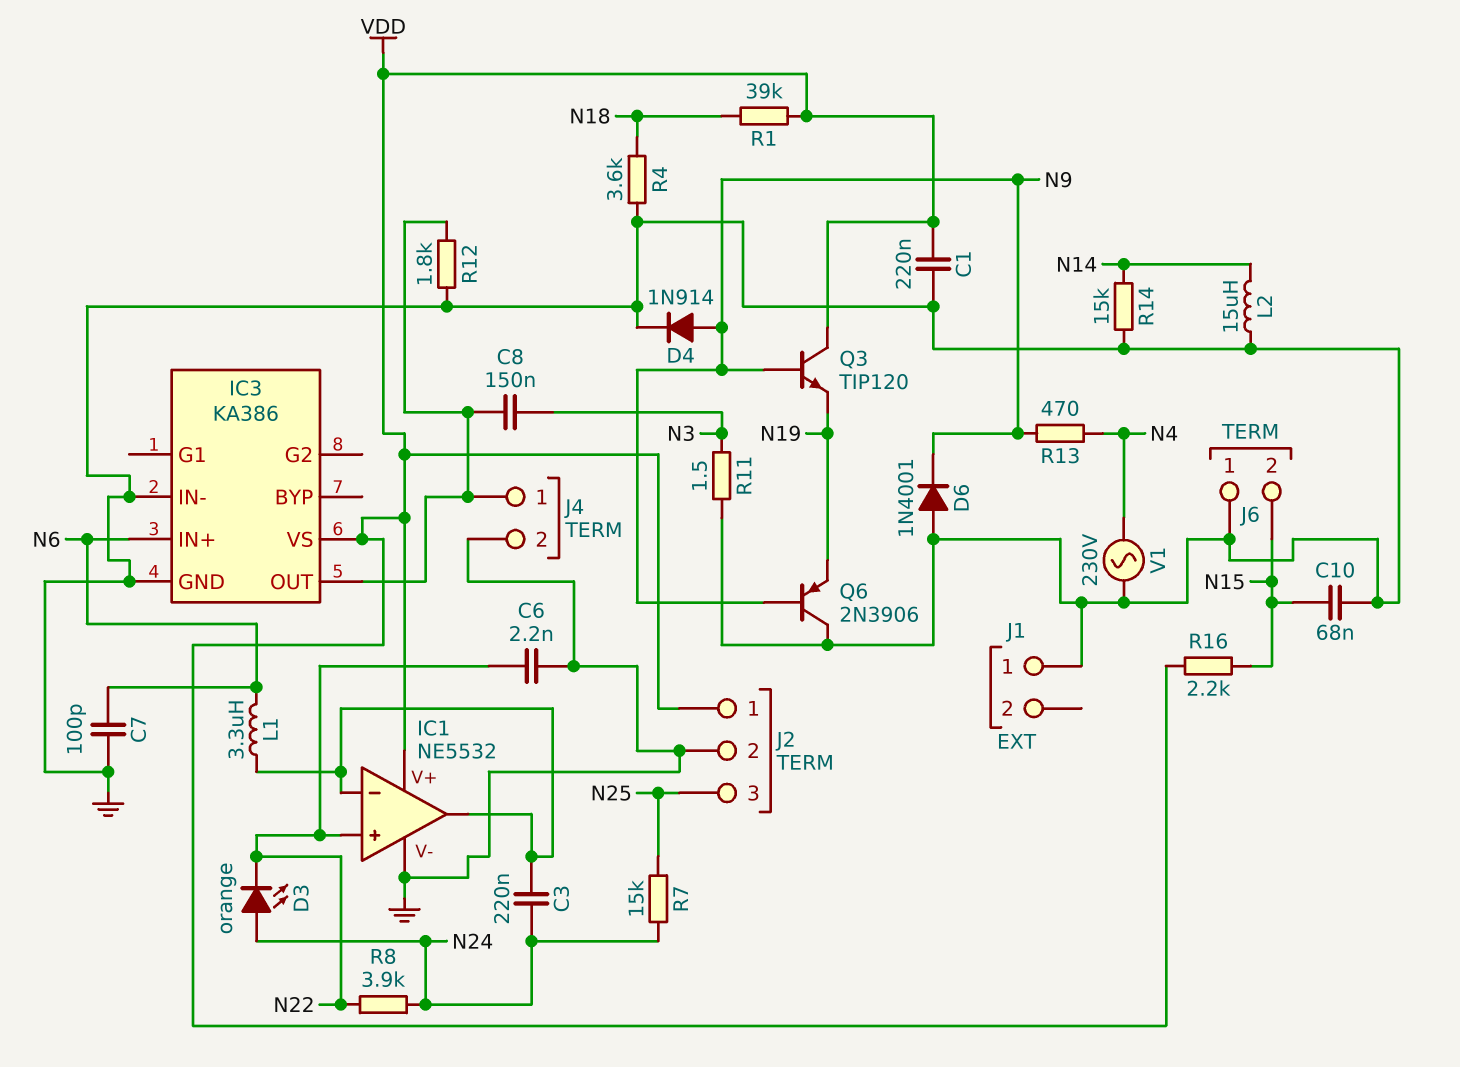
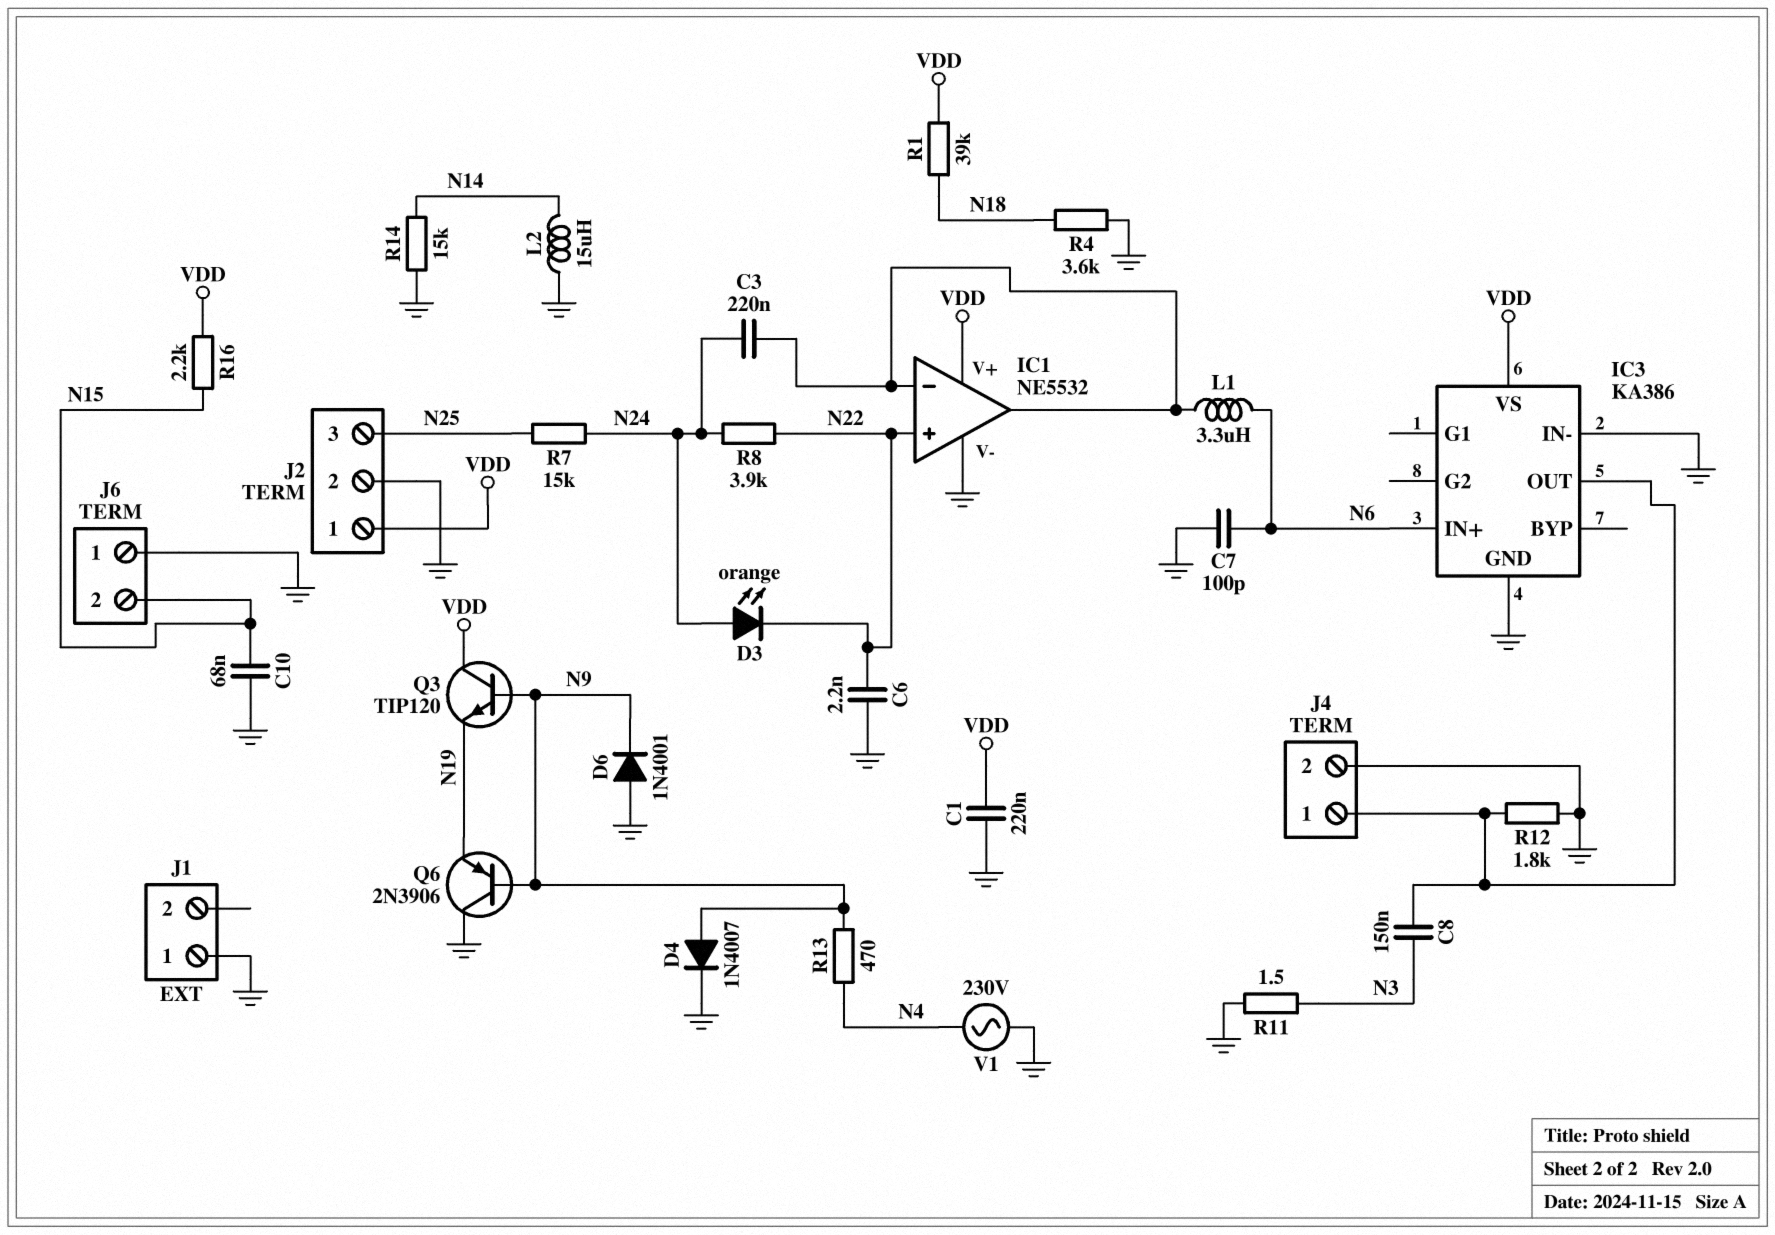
D4: diode 1N914 (A N9, K GND) -> diode 1N4007 (A N9, K GND)

